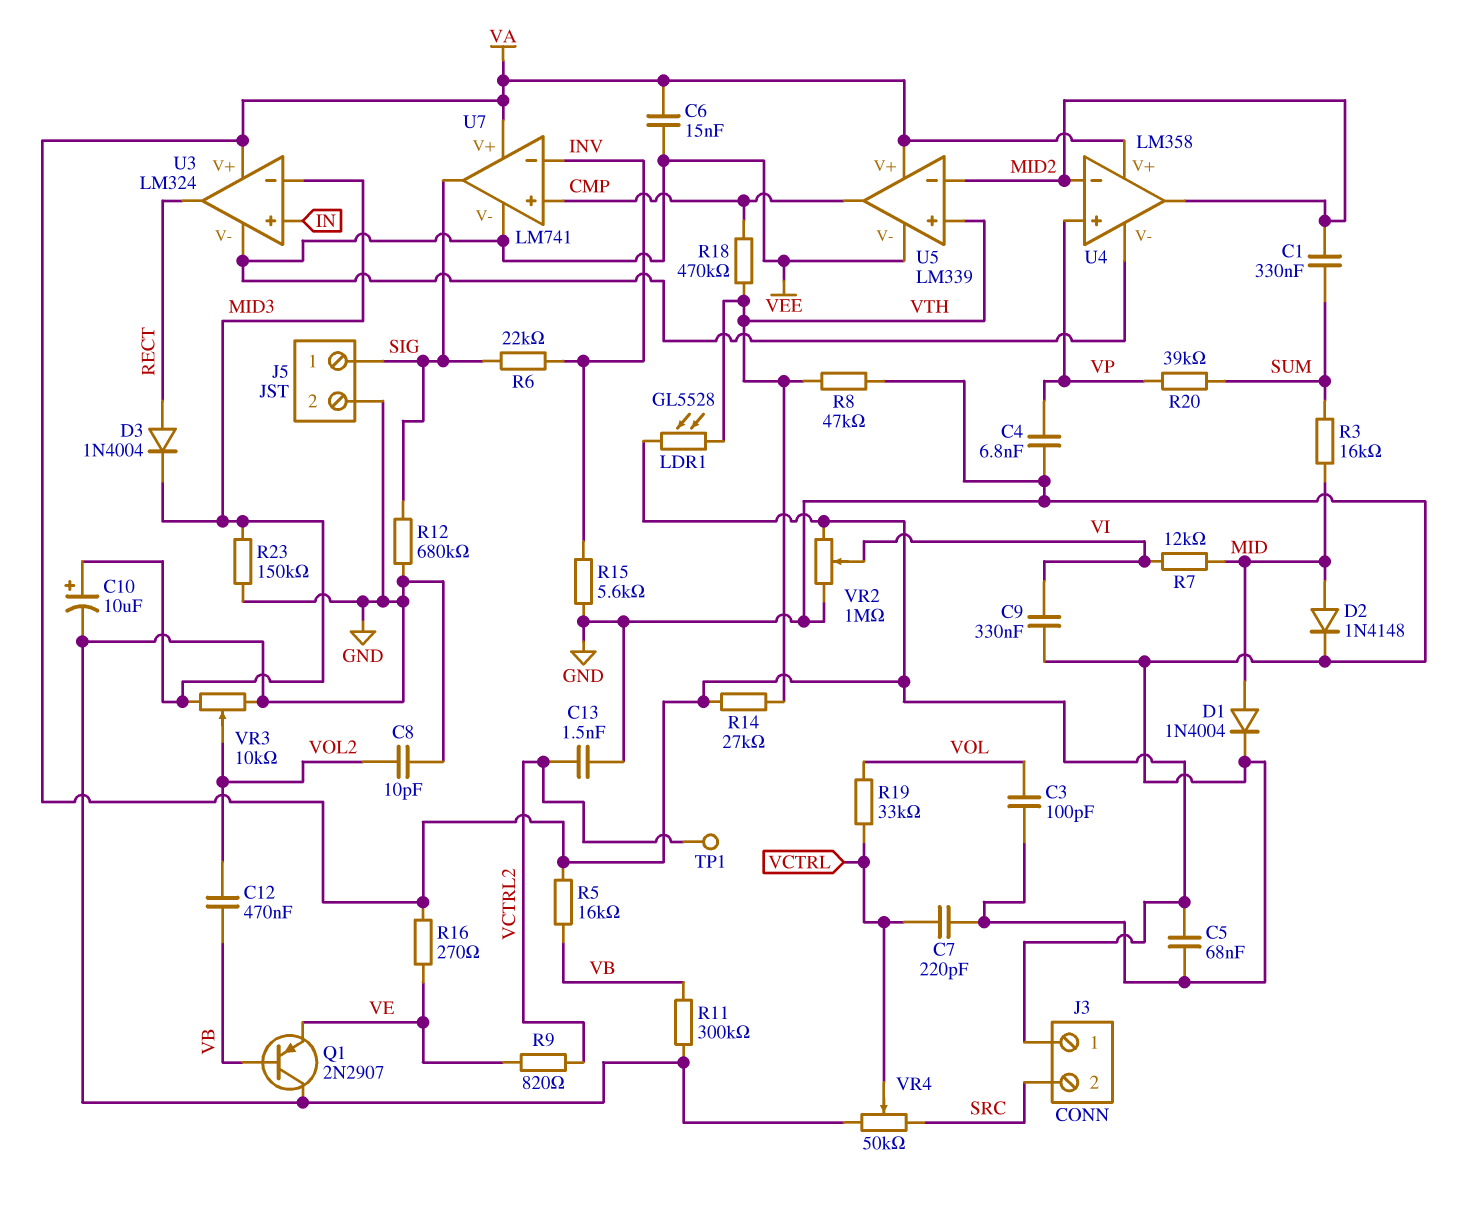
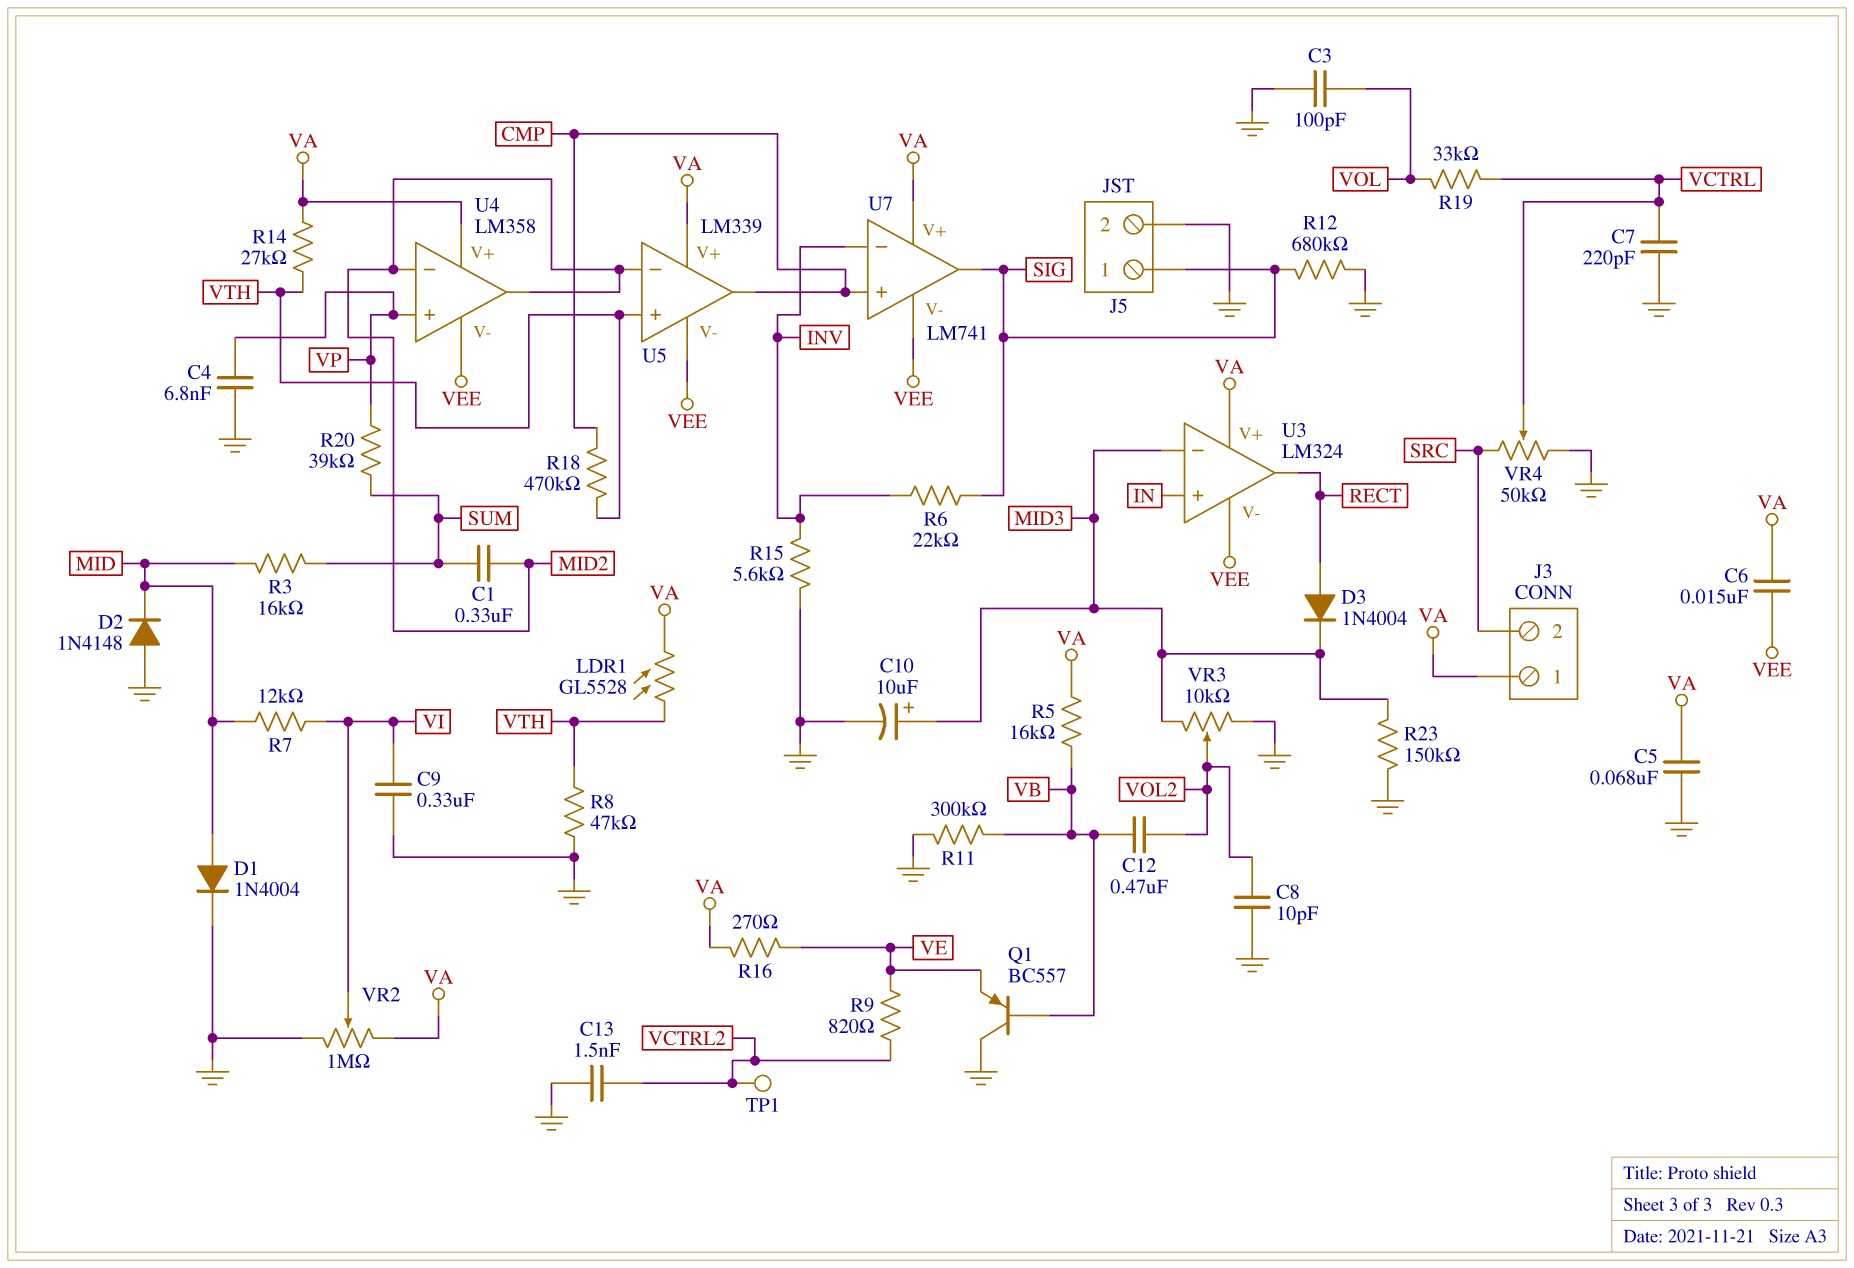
D2: diode 1N4148 (A MID, K GND) -> diode 1N4148 (A GND, K MID)
Q1: PNP 2N2907 (B VB, C GND, E VE) -> PNP BC557 (B VB, C GND, E VE)

